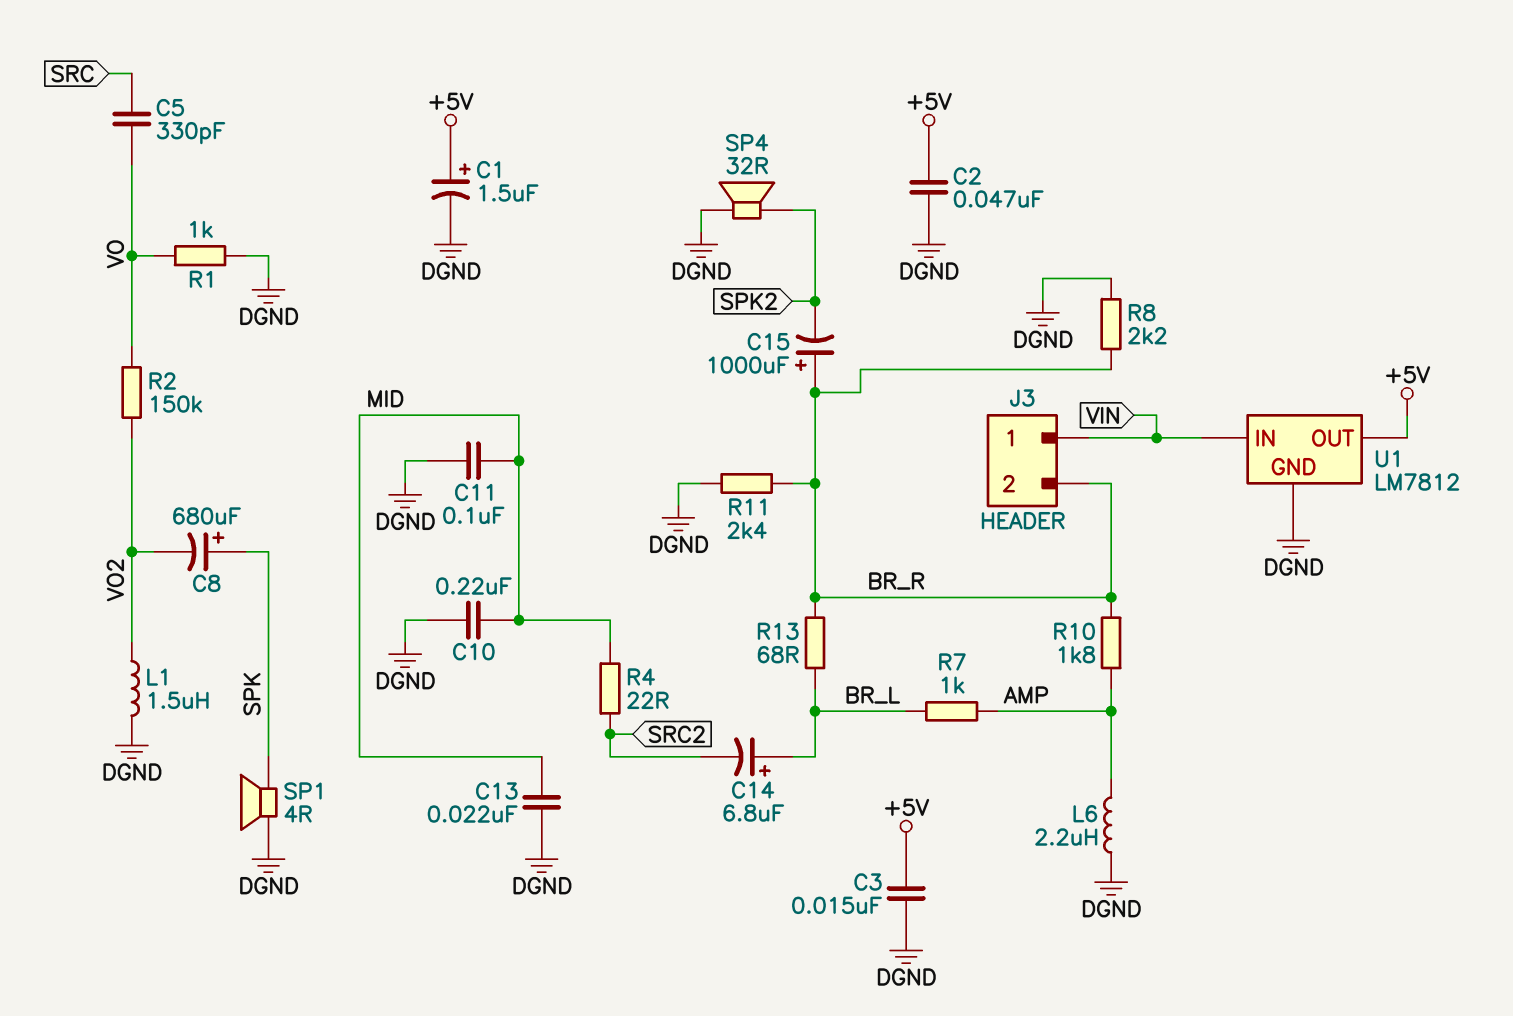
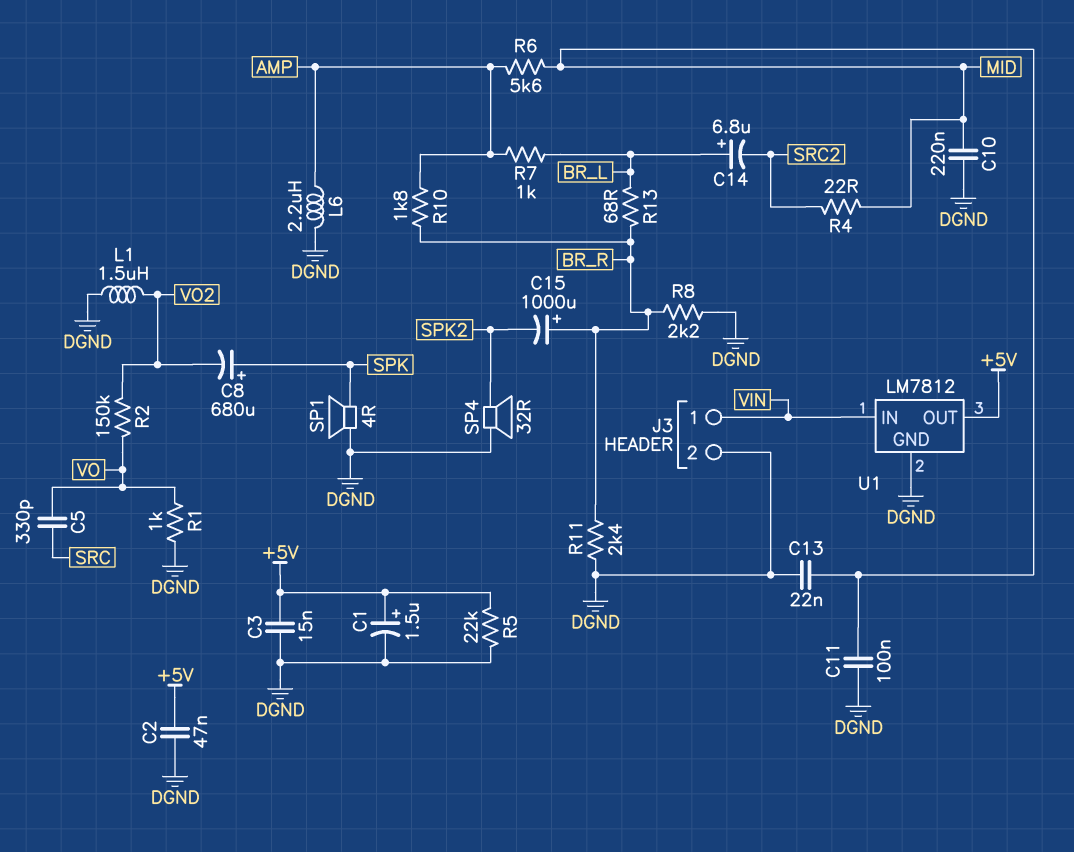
J3 pin 2: BR_R -> DGND
R5: none -> 22k (+5V, DGND)
R6: none -> 5.6k (AMP, MID)

